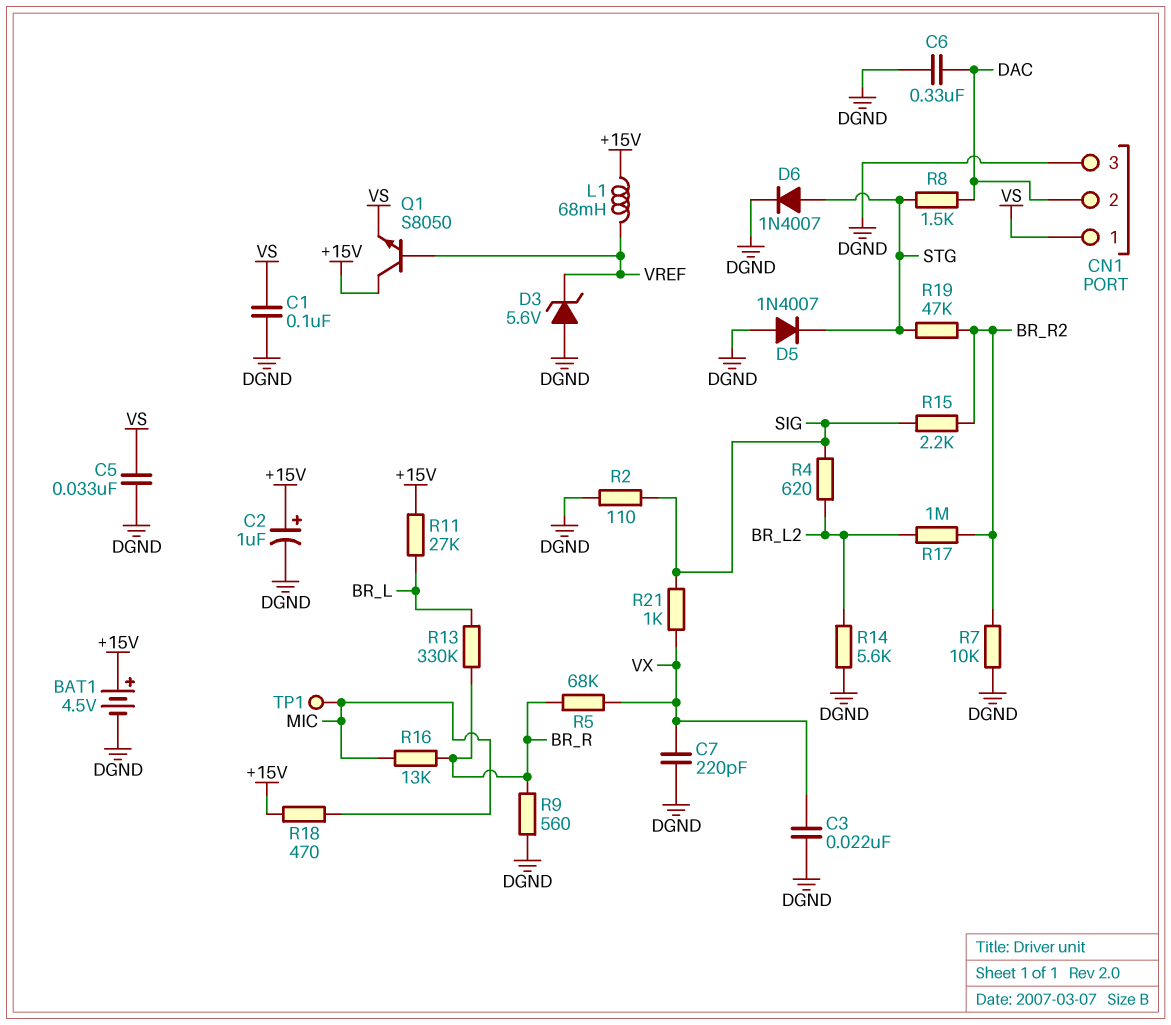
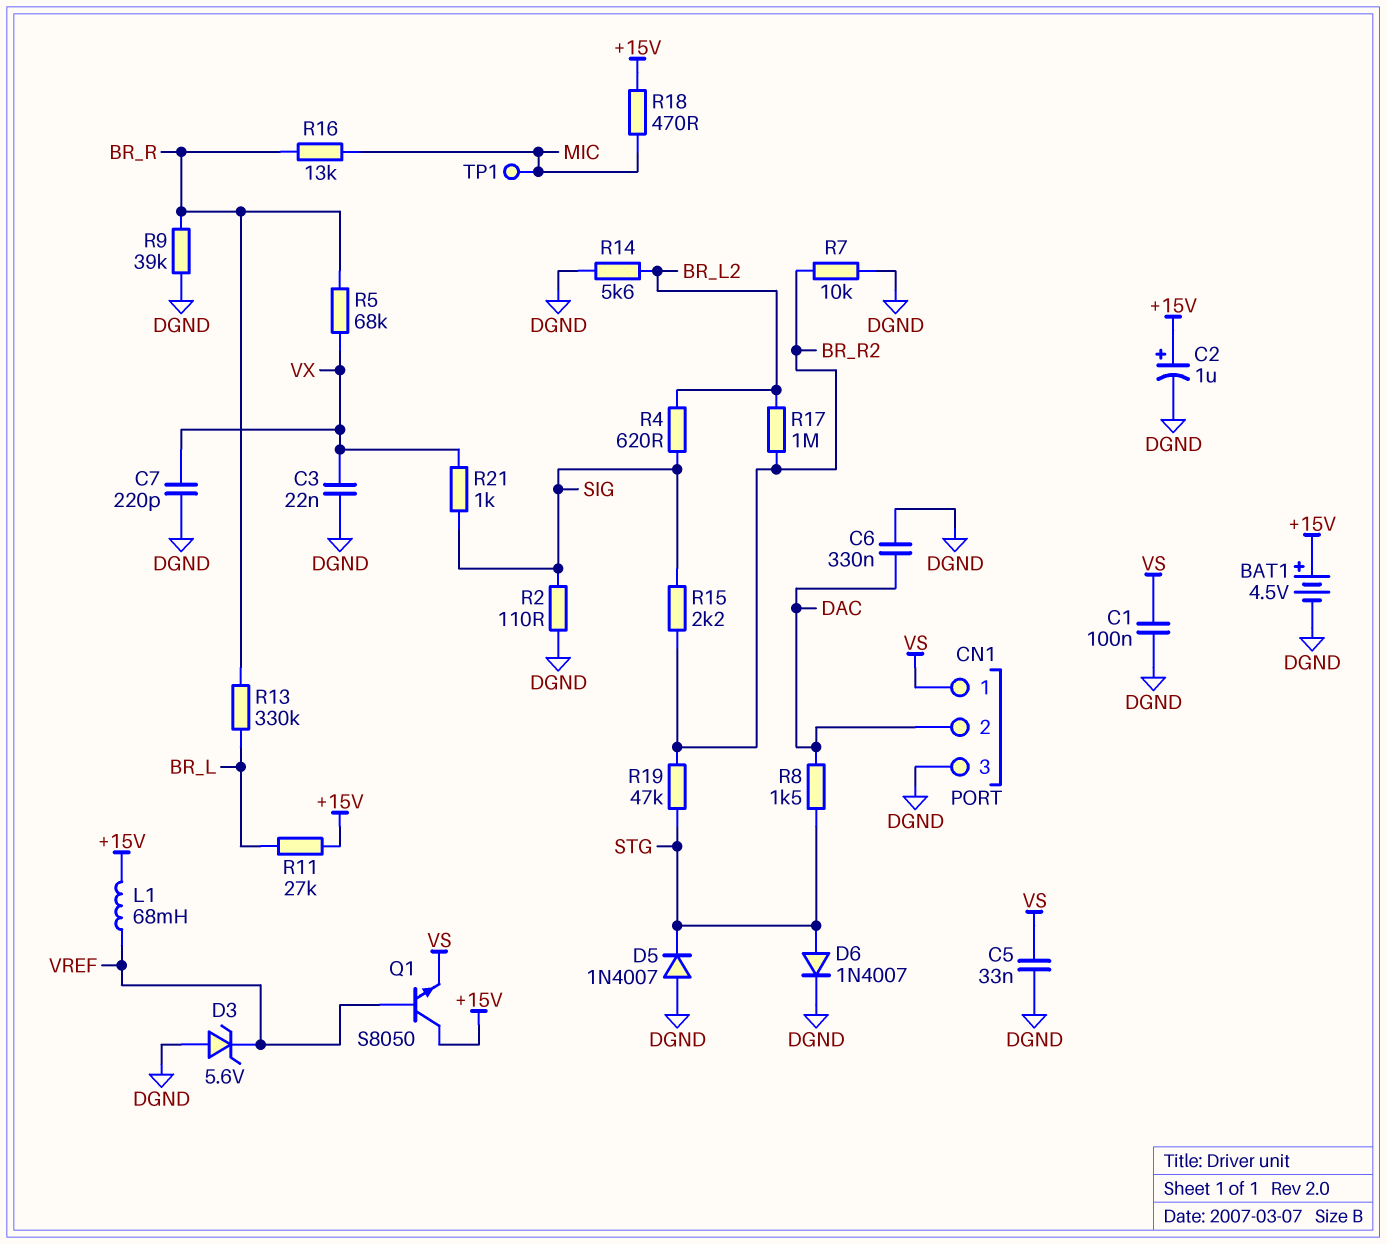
R9: 560 (BR_R, DGND) -> 39k (BR_R, DGND)

